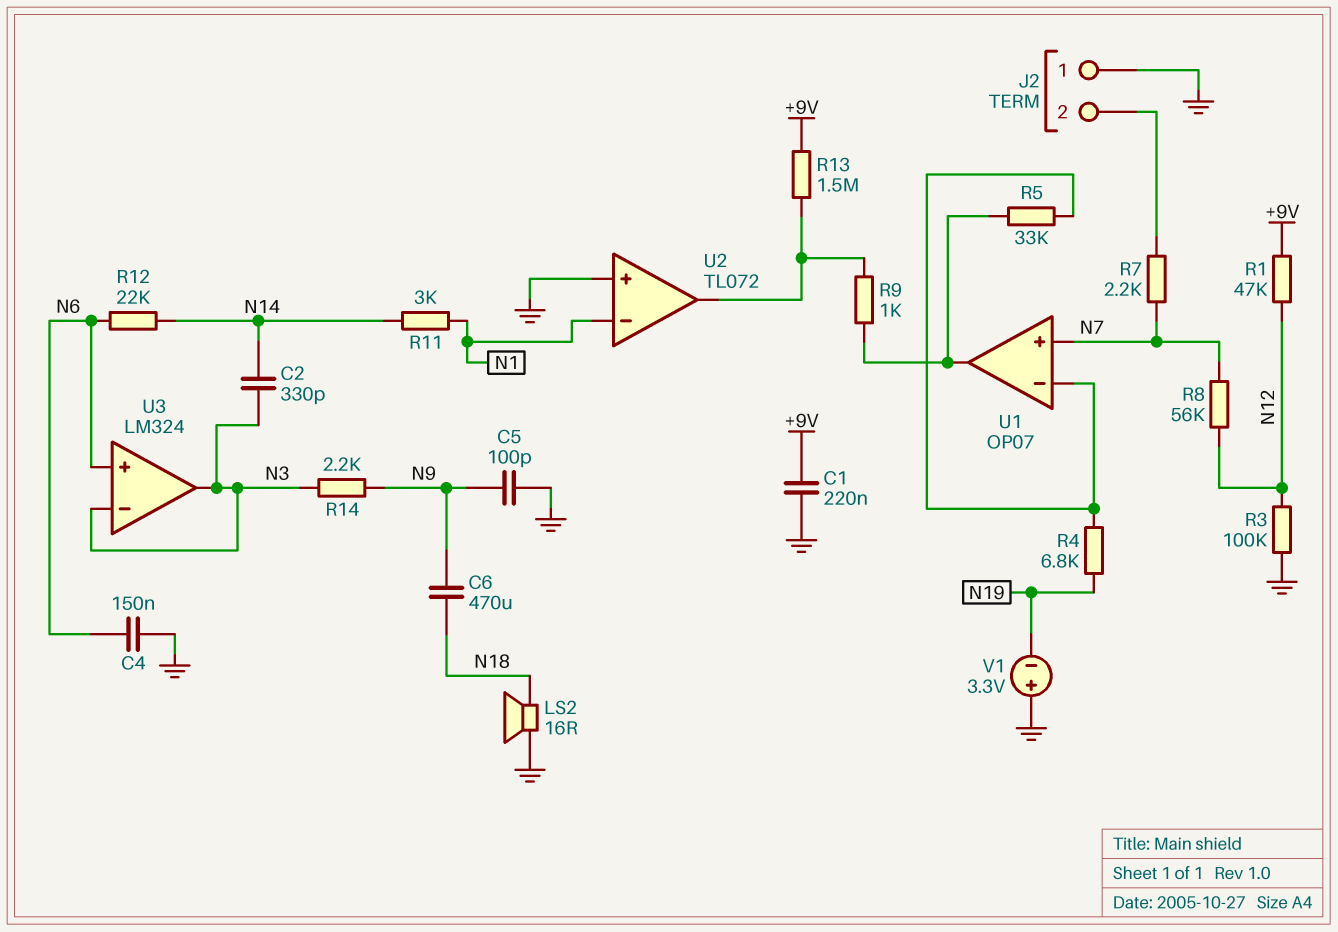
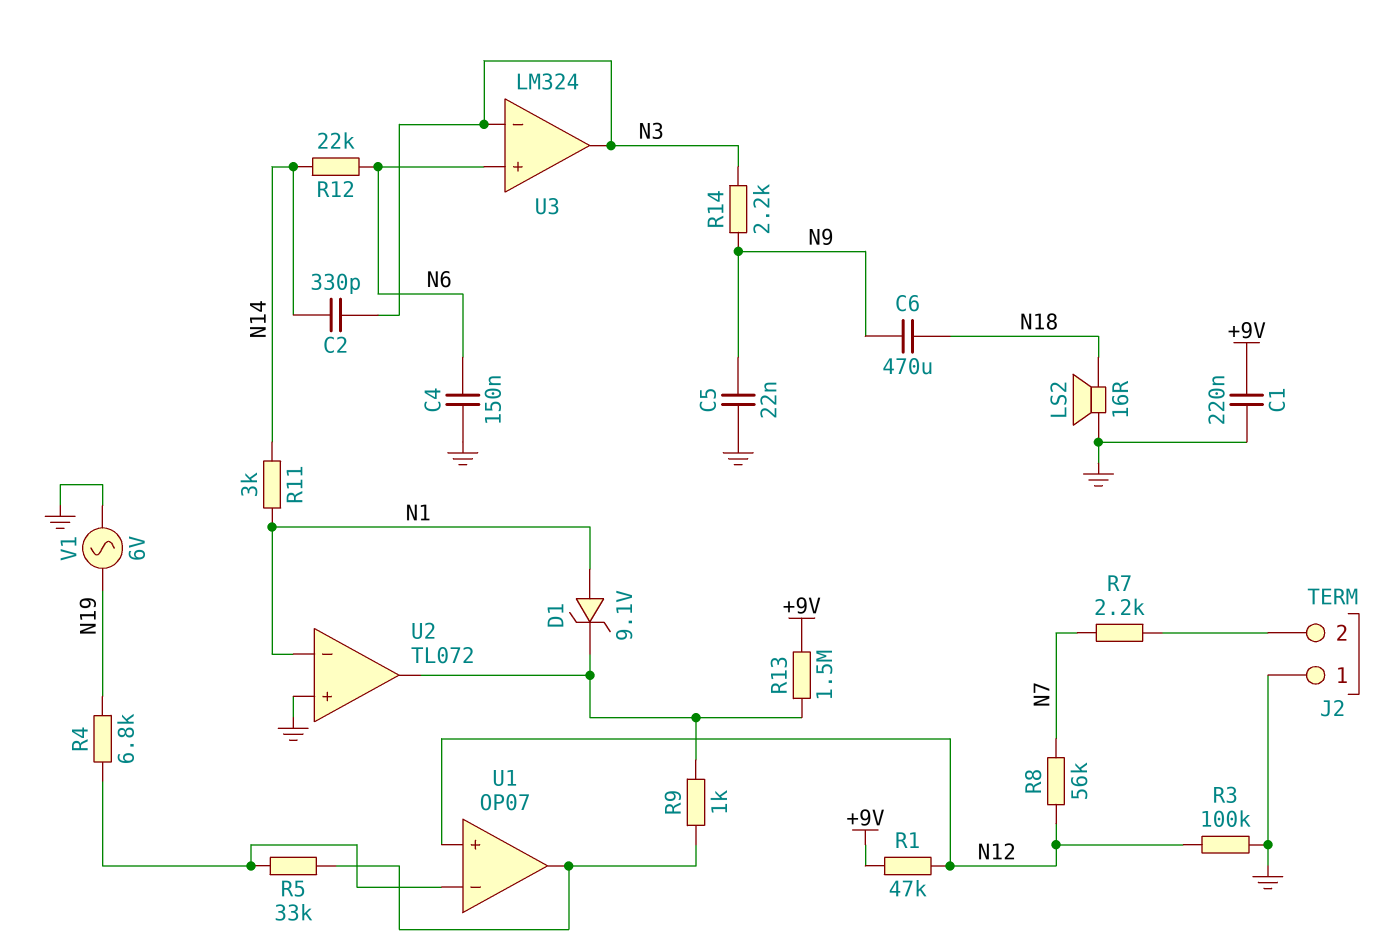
C5: 100pF (GND, N9) -> 22nF (GND, N9)
D1: none -> zener 9.1V (A N1, K U2/out)
U1 pin in+: N7 -> N12
V1: 3.3V (plus GND, minus N19) -> AC 6V (GND, N19)

